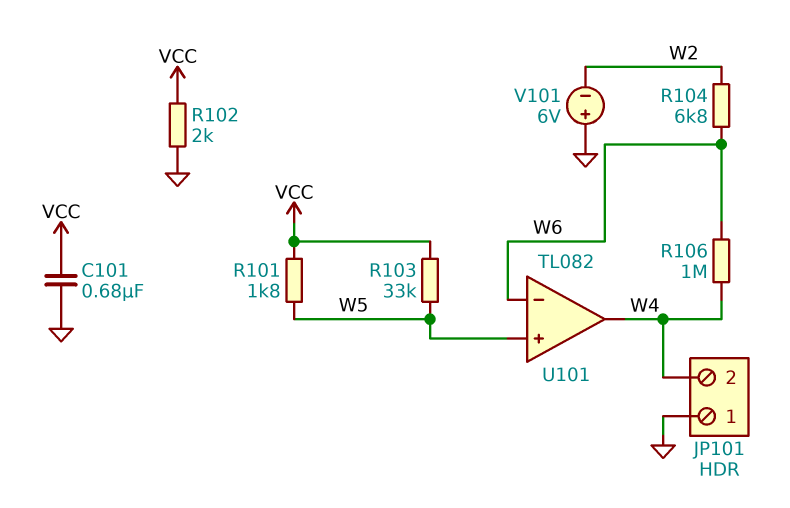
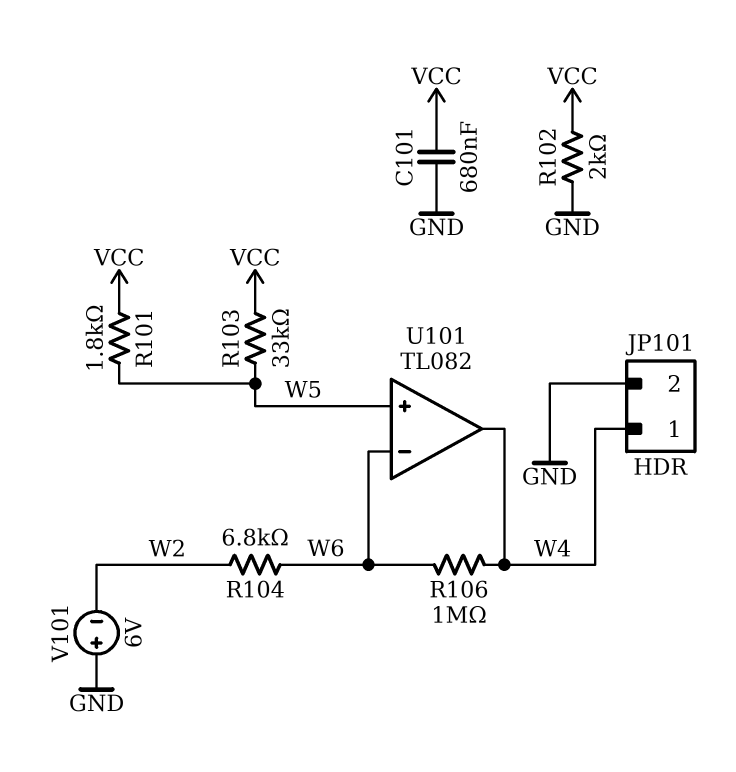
JP101 pin 1: GND -> W4
JP101 pin 2: W4 -> GND

